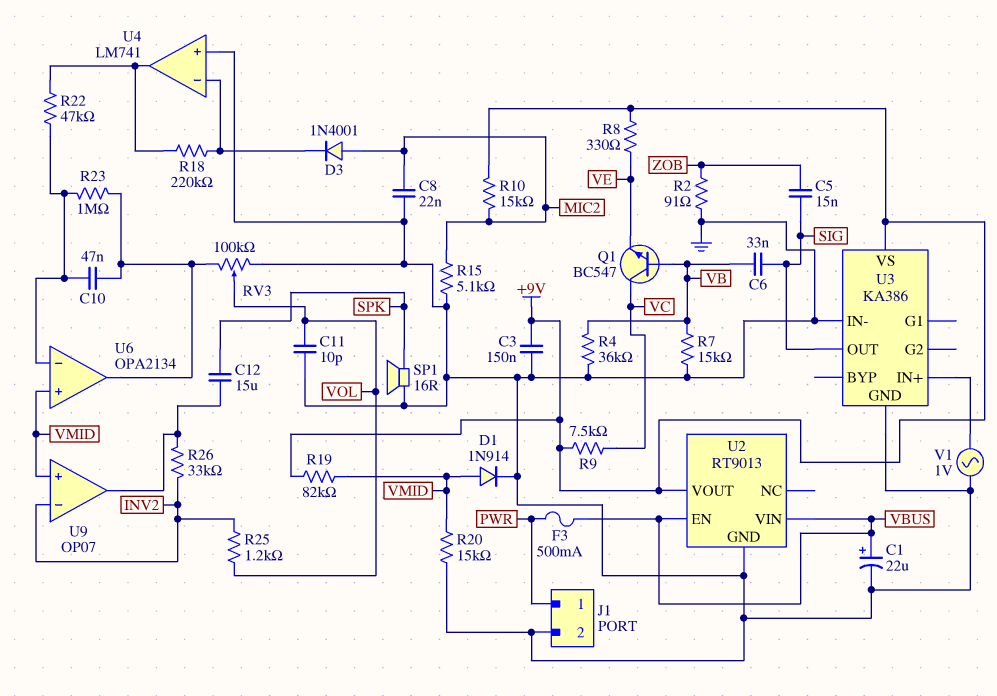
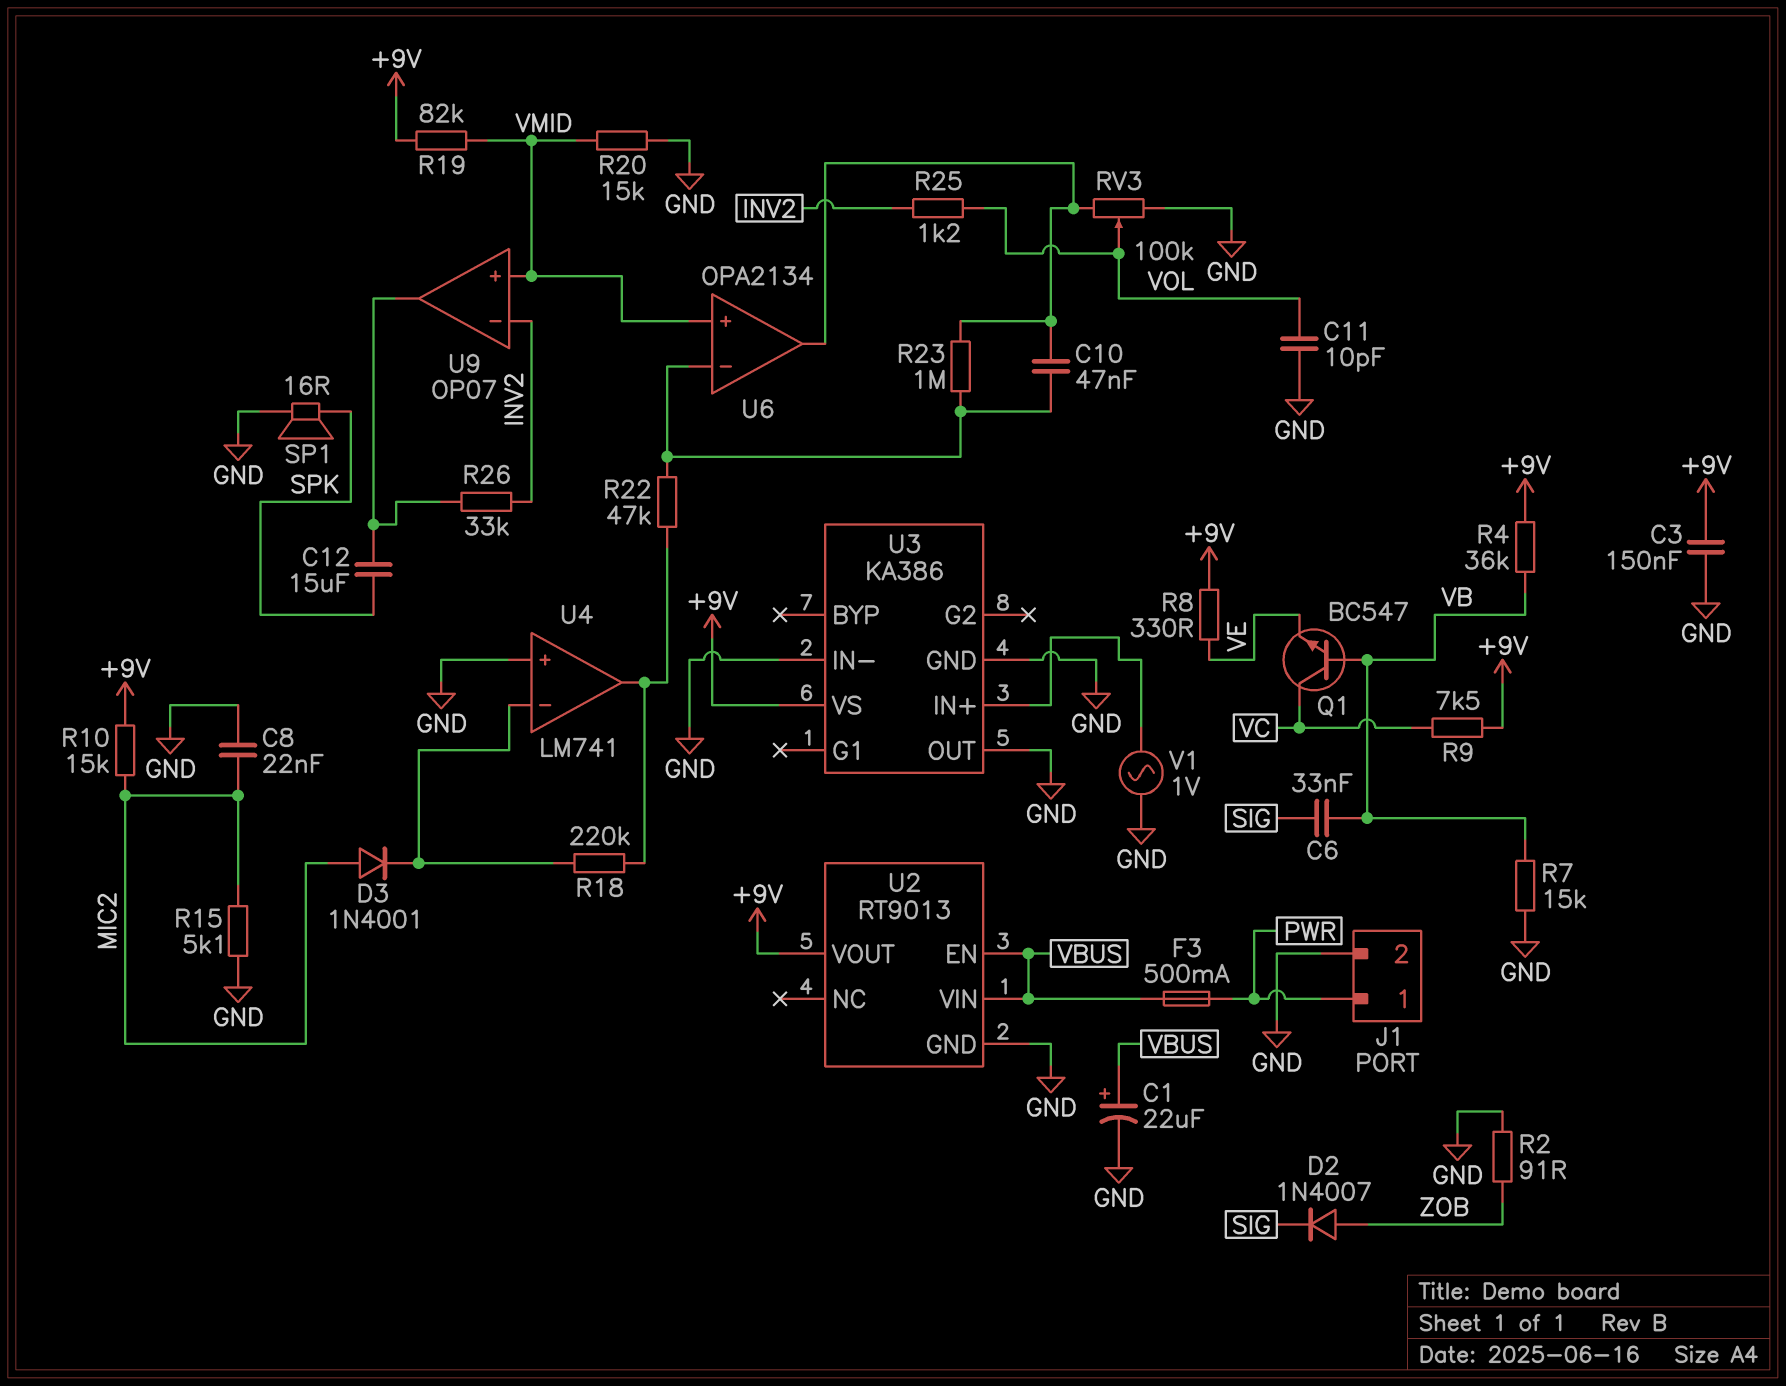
C5: 15nF (SIG, ZOB) -> none
D1: diode 1N914 (A VMID, K GND) -> none
D2: none -> diode 1N4007 (A ZOB, K SIG)
R4: 36k (GND, VB) -> 36k (+9V, VB)
U3 pin OUT: SIG -> GND

